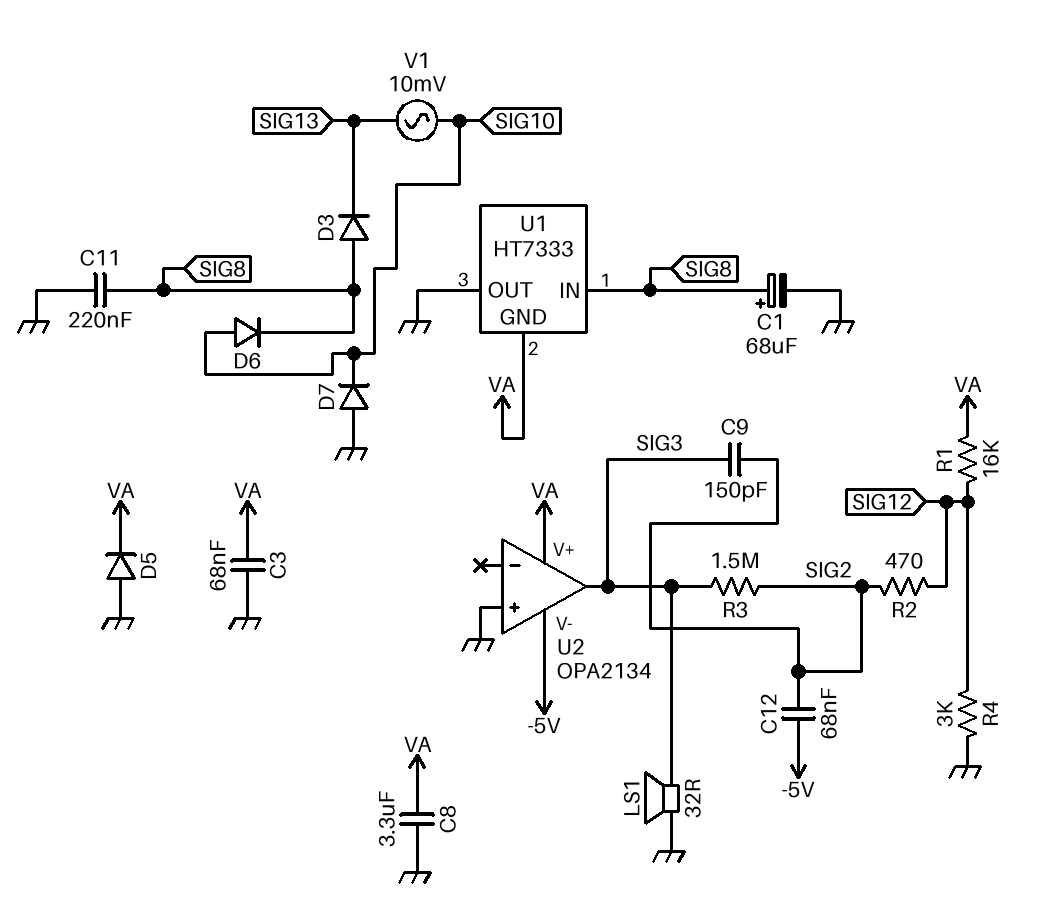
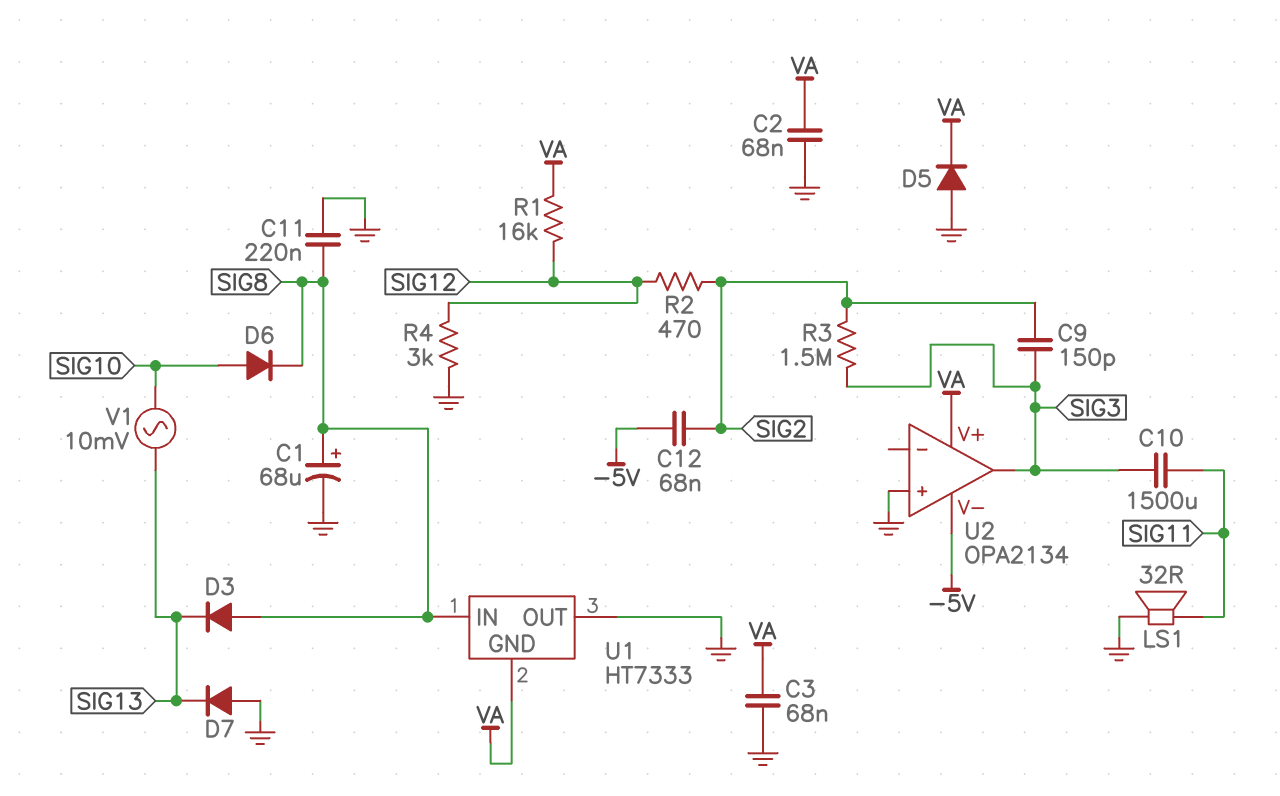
C2: none -> 68nF (GND, VA)
C8: 3.3uF (GND, VA) -> none
C10: none -> 1500uF (SIG3, SIG11)
D7: diode (A GND, K SIG10) -> diode (A GND, K SIG13)
LS1: speaker 32R (GND, SIG3) -> speaker 32R (GND, SIG11)

